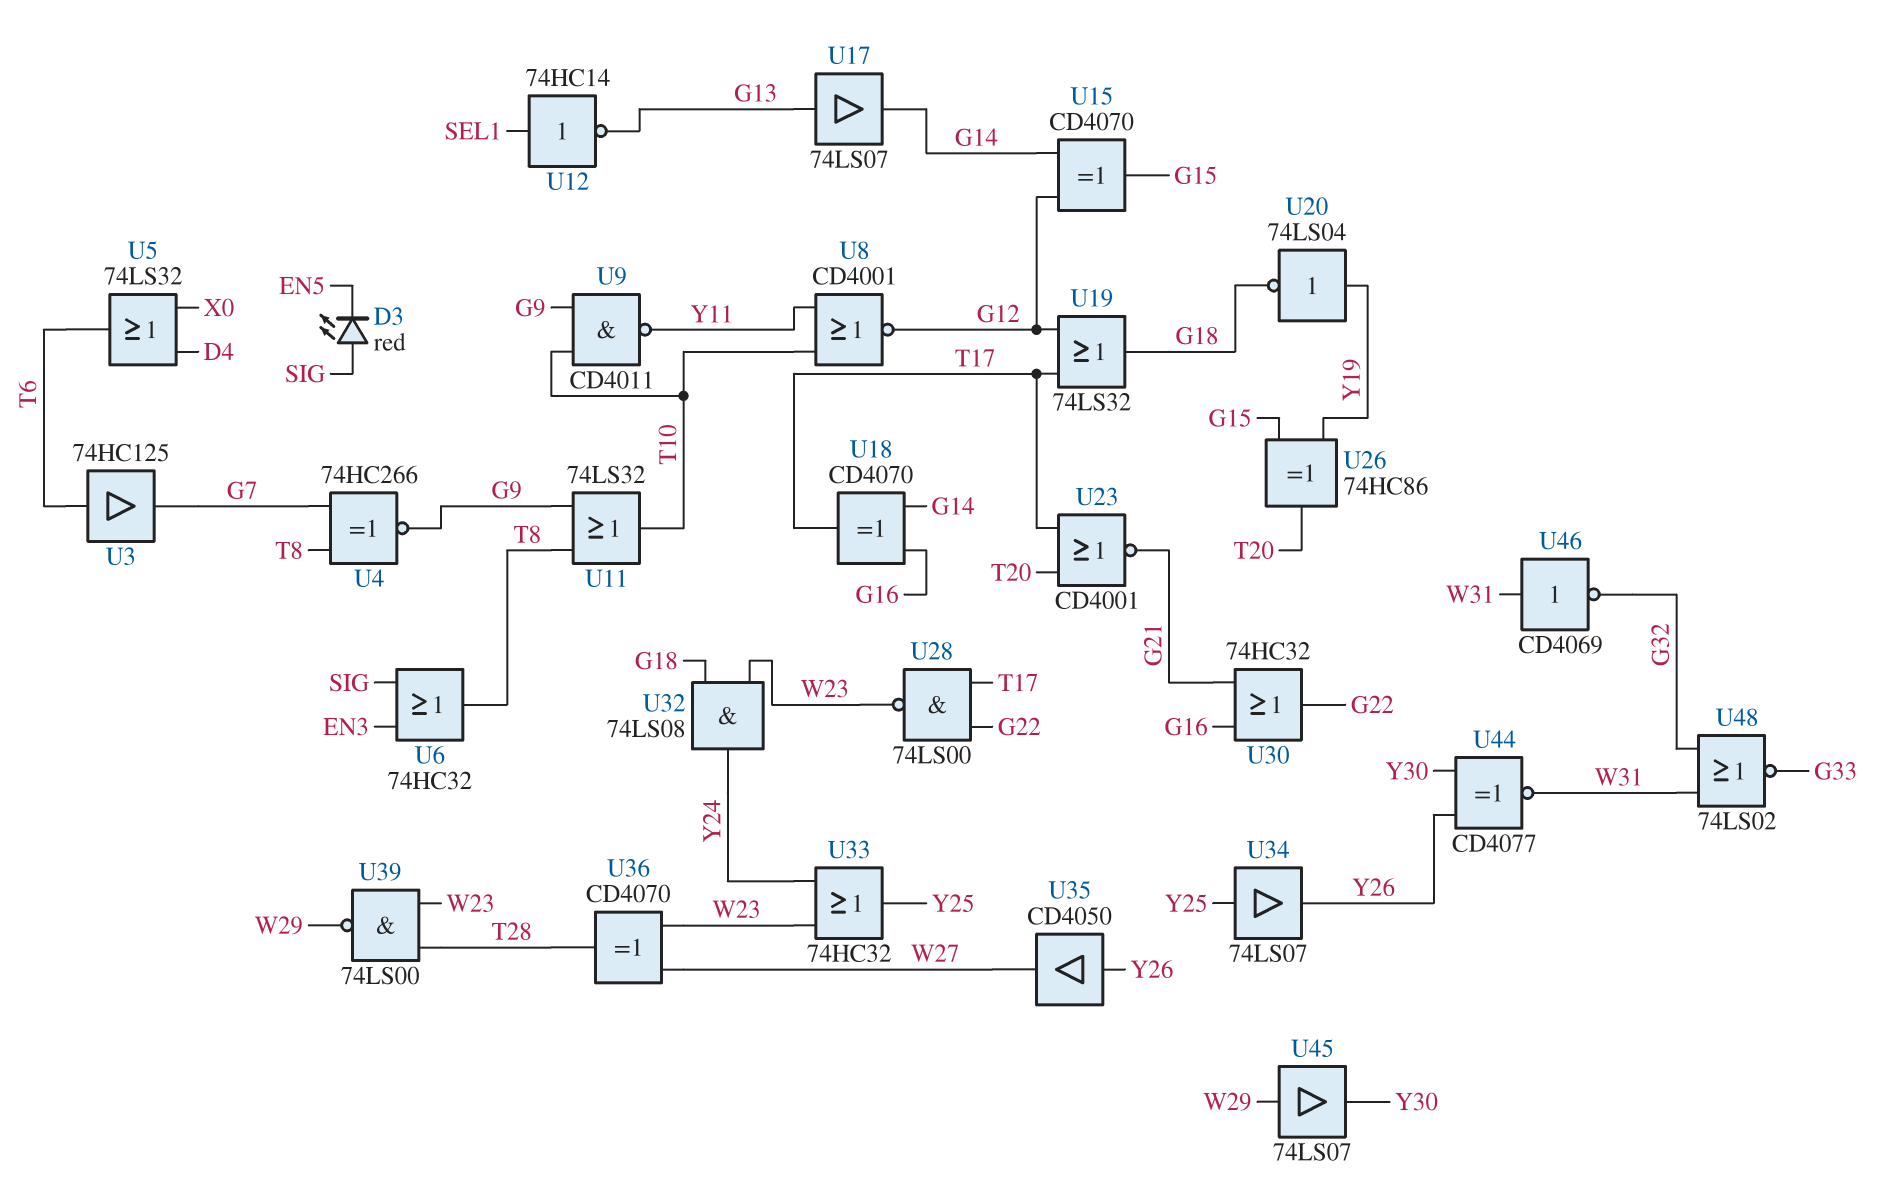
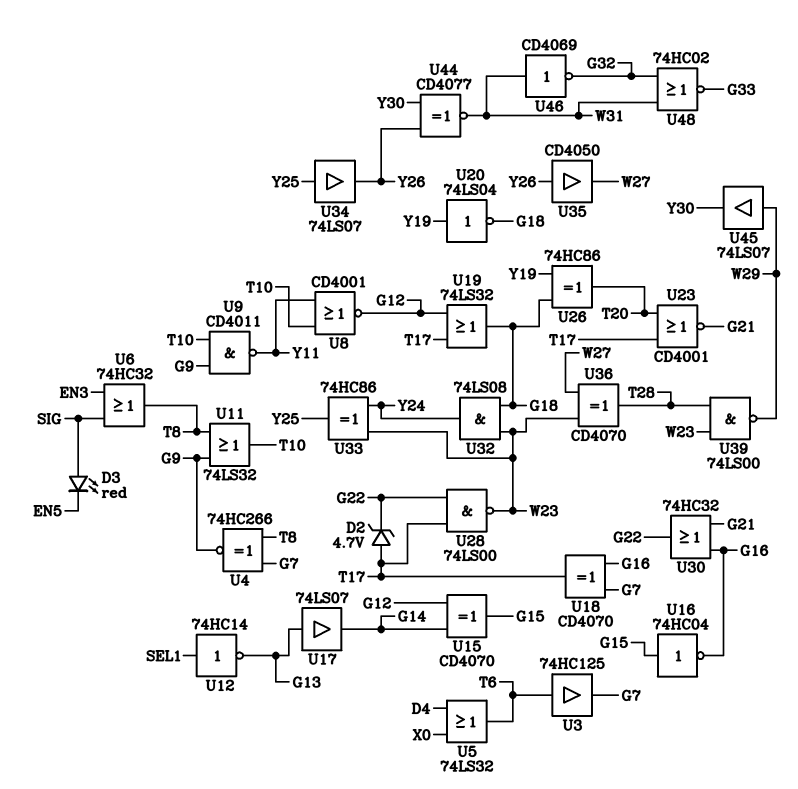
D2: none -> zener 4.7V (A T17, K G22)
U16: none -> NOT 74HC04 (in G15, out G16)
U18: XOR CD4070 (in G14, in G16, out T17) -> XOR CD4070 (in G7, in G16, out T17)
U26: XOR 74HC86 (in G15, in Y19, out T20) -> XOR 74HC86 (in G18, in Y19, out T20)
U33: OR 74HC32 (in W23, in Y24, out Y25) -> XOR 74HC86 (in W23, in Y24, out Y25)
U48: NOR 74LS02 (in G32, in W31, out G33) -> NOR 74HC02 (in G32, in W31, out G33)

